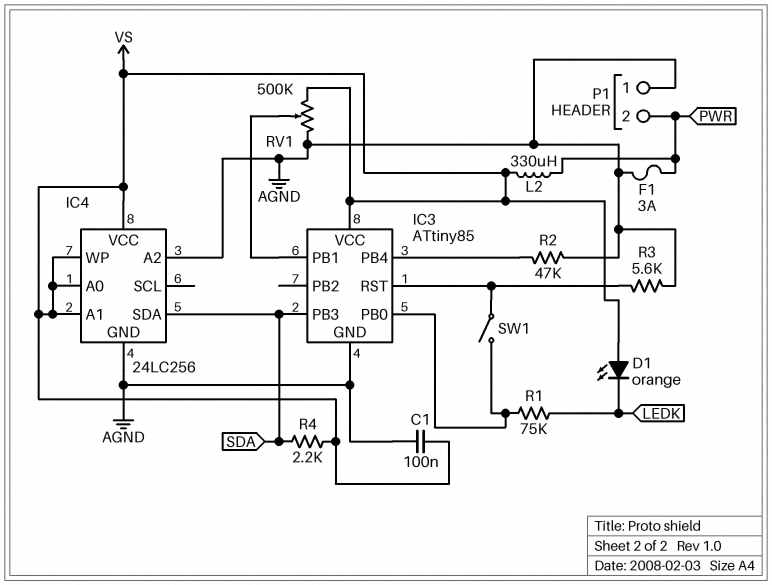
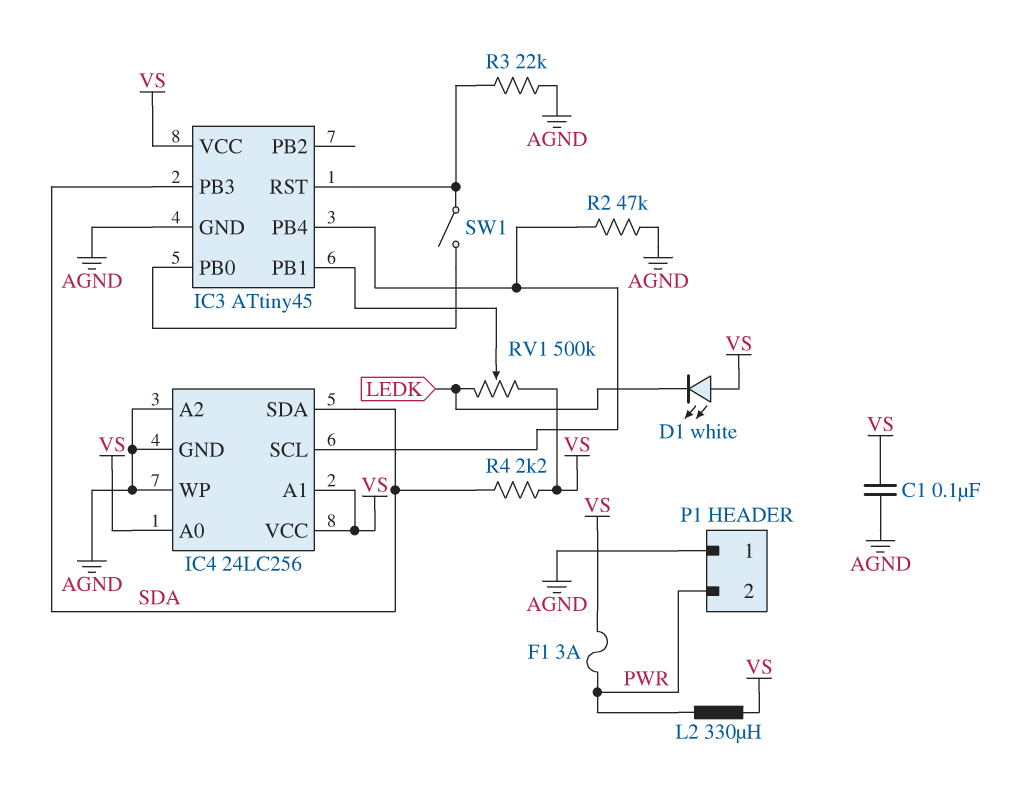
D1: LED orange (A VS, K LEDK) -> LED white (A VS, K LEDK)
F1: 3A (AGND, PWR) -> 3A (PWR, VS)
IC3: ATtiny85 -> ATtiny45
IC4 pin SCL: none -> IC3/PB4
IC4 pin WP: VS -> AGND
R1: 75k (IC3/PB0, LEDK) -> none
R3: 5.6k (AGND, IC3/RST) -> 22k (AGND, IC3/RST)
RV1: 500k (AGND, VS, wiper IC3/PB1) -> 500k (LEDK, VS, wiper IC3/PB1)

